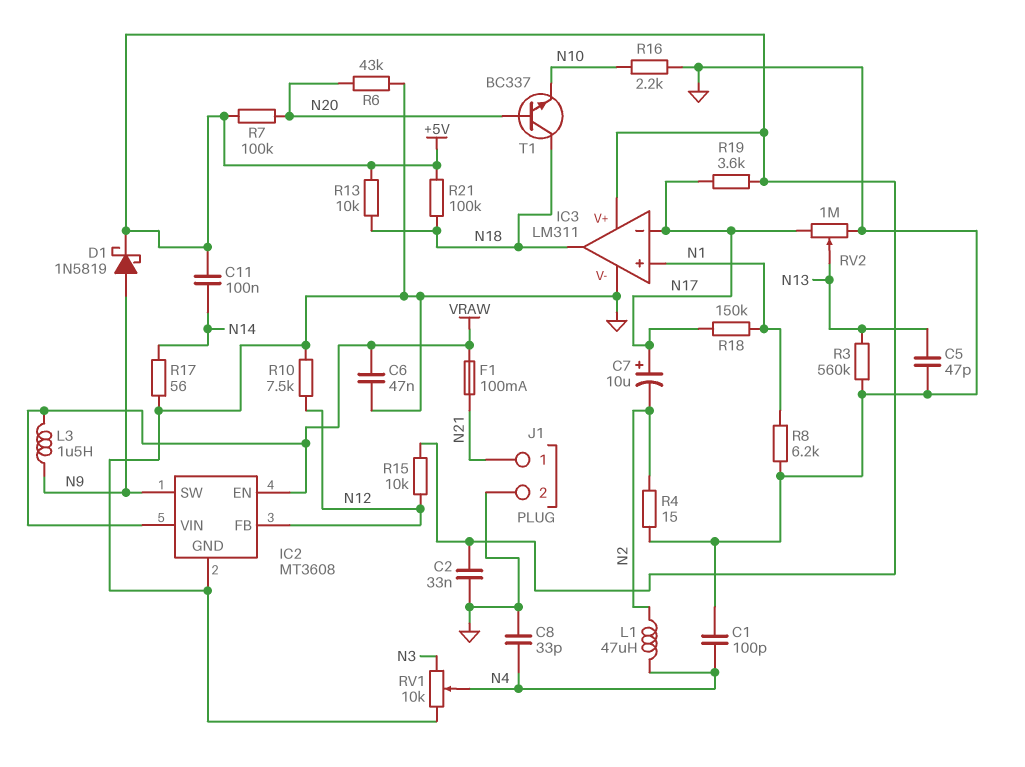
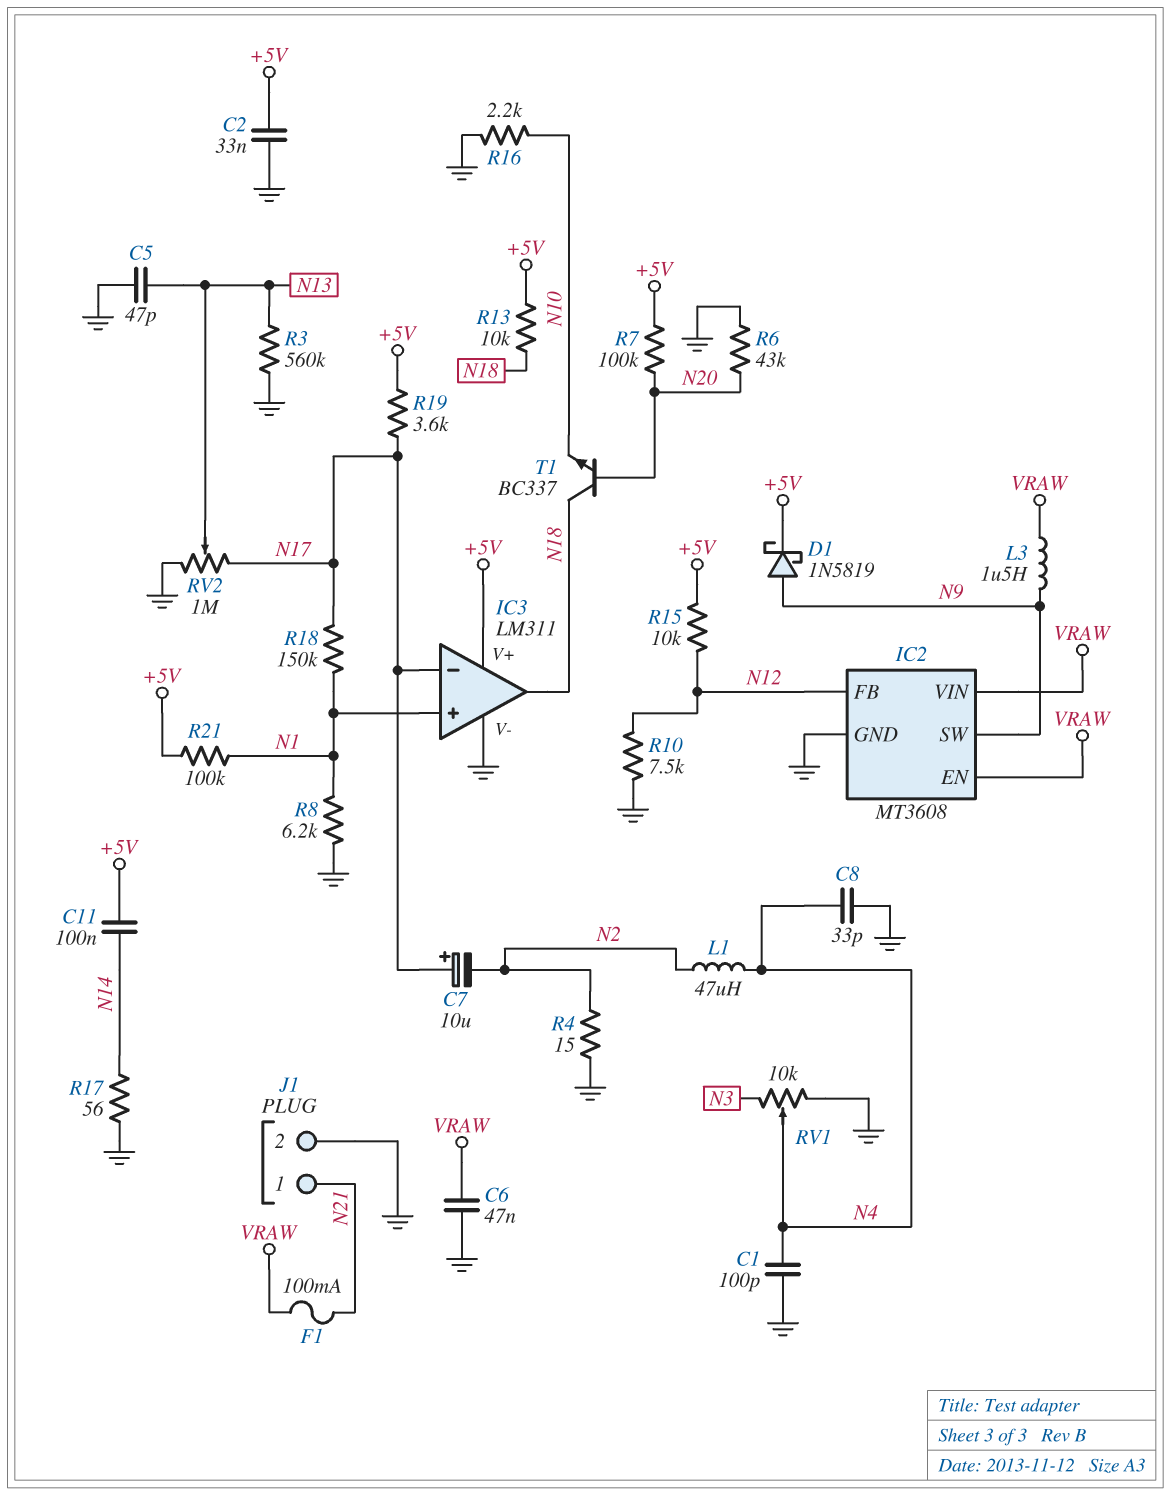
R21: 100k (+5V, N18) -> 100k (+5V, N1)

